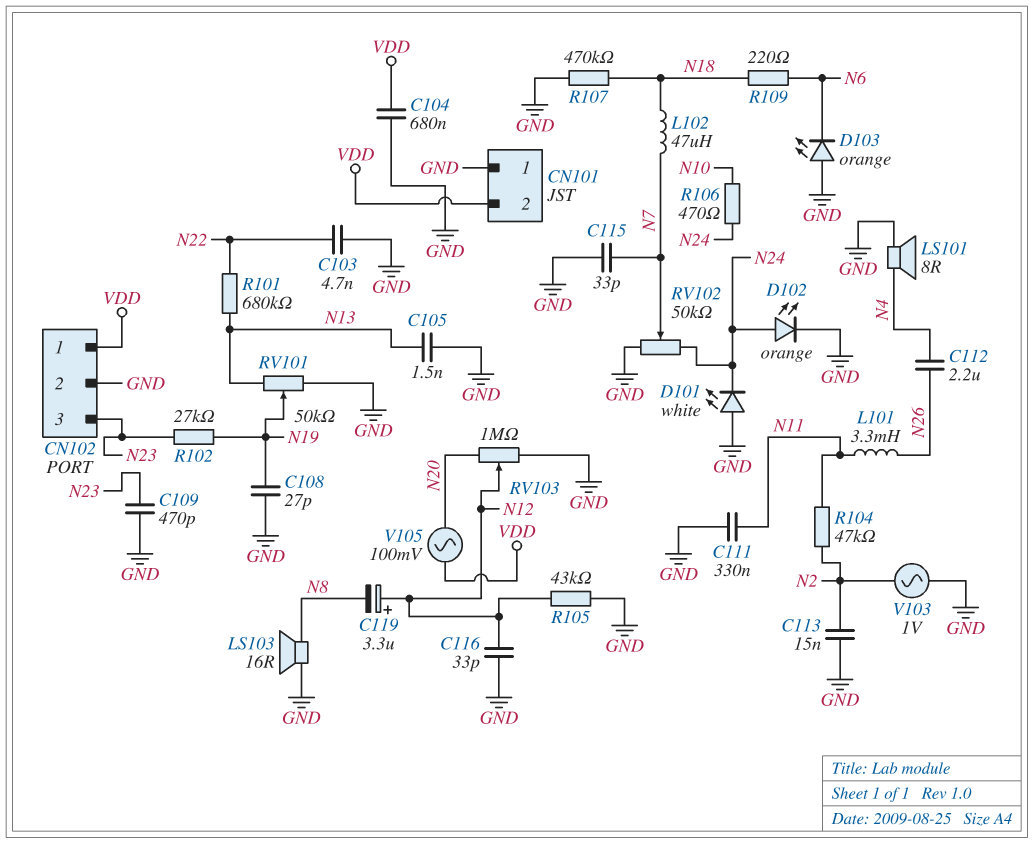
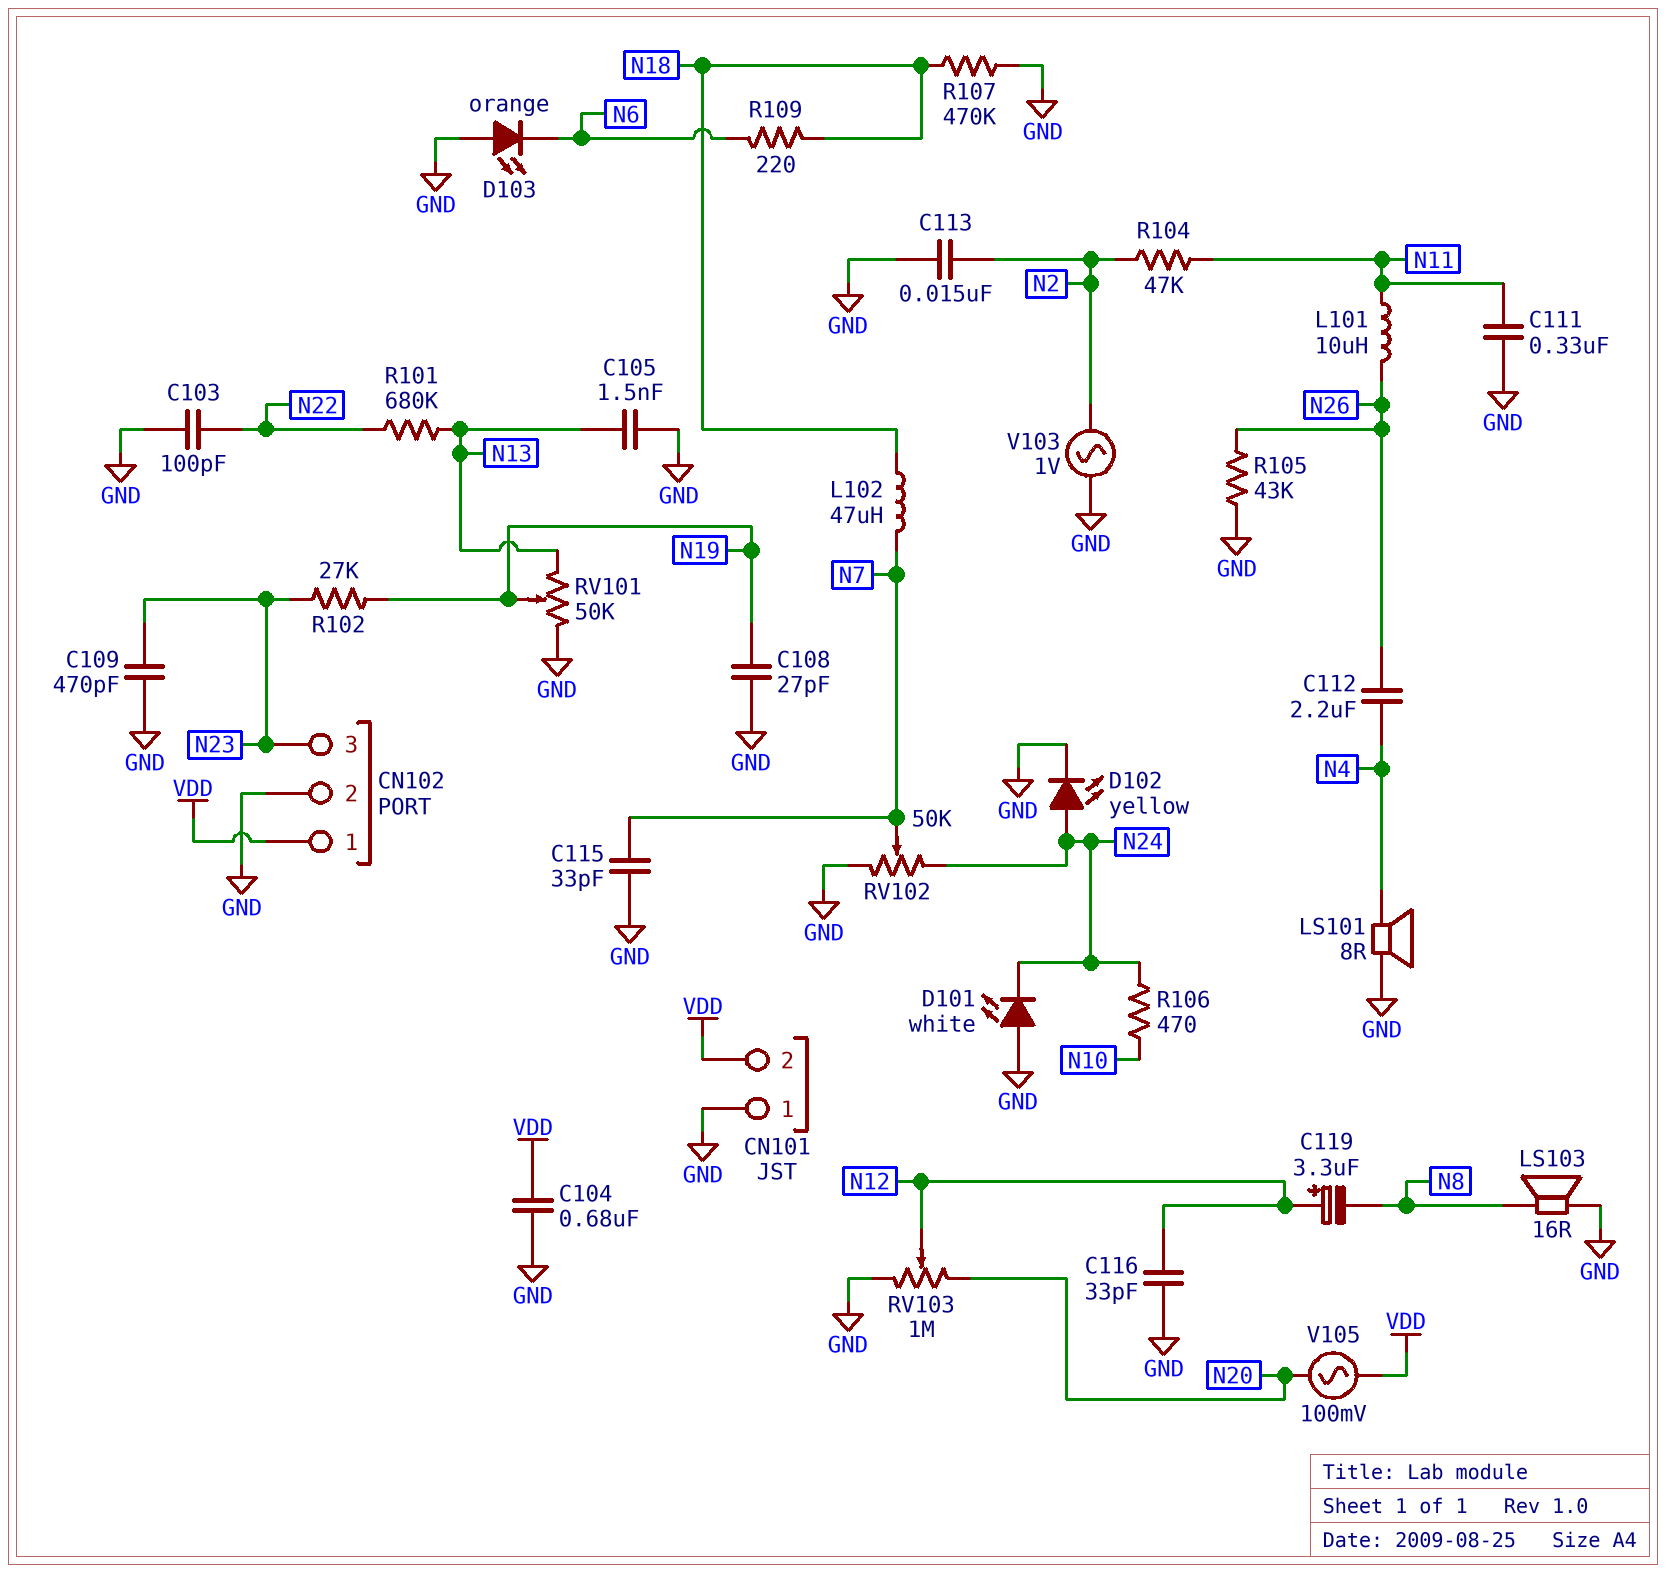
C103: 4.7nF (GND, N22) -> 100pF (GND, N22)
D102: LED orange (A N24, K GND) -> LED yellow (A N24, K GND)
L101: 3.3mH (N11, N26) -> 10uH (N11, N26)
R105: 43k (GND, N12) -> 43k (GND, N26)

